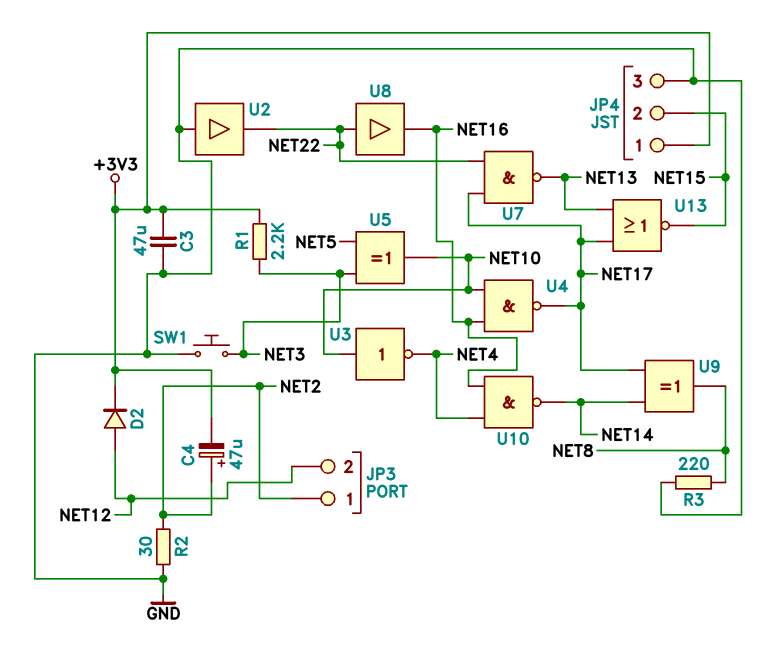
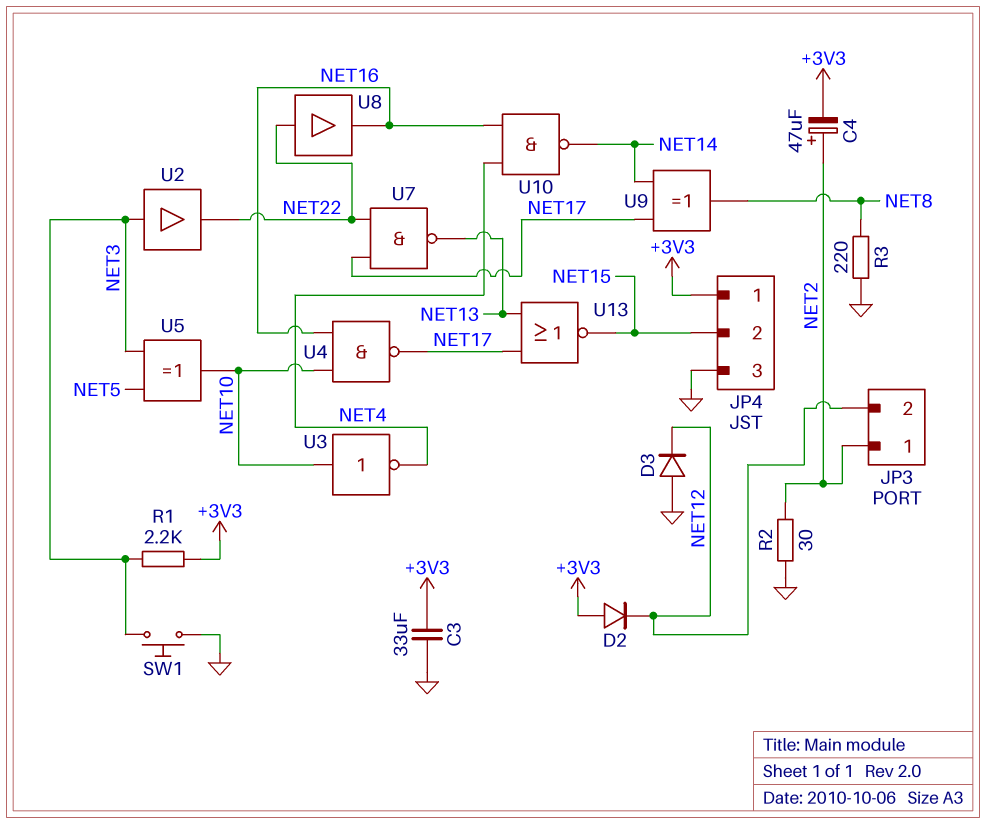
C3: 47uF (+3V3, GND) -> 33uF (+3V3, GND)
D2: diode (A NET12, K +3V3) -> diode (A +3V3, K NET12)
D3: none -> diode (A GND, K NET12)
U2: buffer (in GND, out NET22) -> buffer (in NET3, out NET22)

